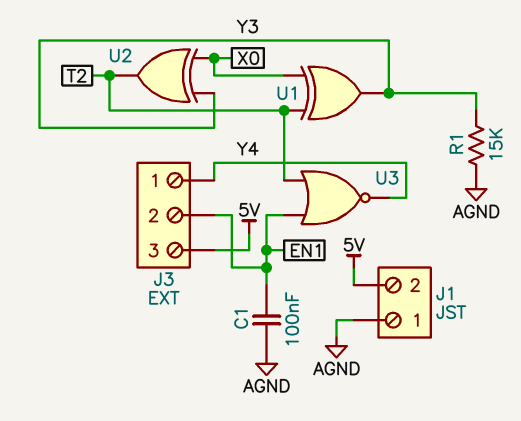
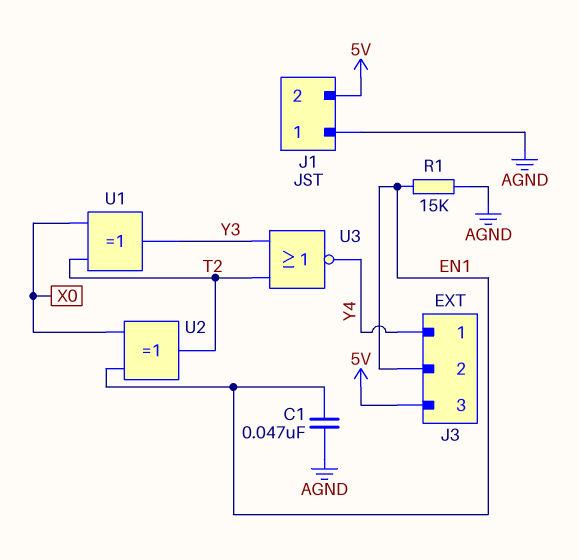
C1: 100nF (AGND, EN1) -> 47nF (AGND, EN1)
R1: 15k (AGND, Y3) -> 15k (AGND, EN1)
U2: XOR (in X0, in Y3, out T2) -> XOR (in EN1, in X0, out T2)
U3: NOR (in EN1, in T2, out Y4) -> NOR (in T2, in Y3, out Y4)

